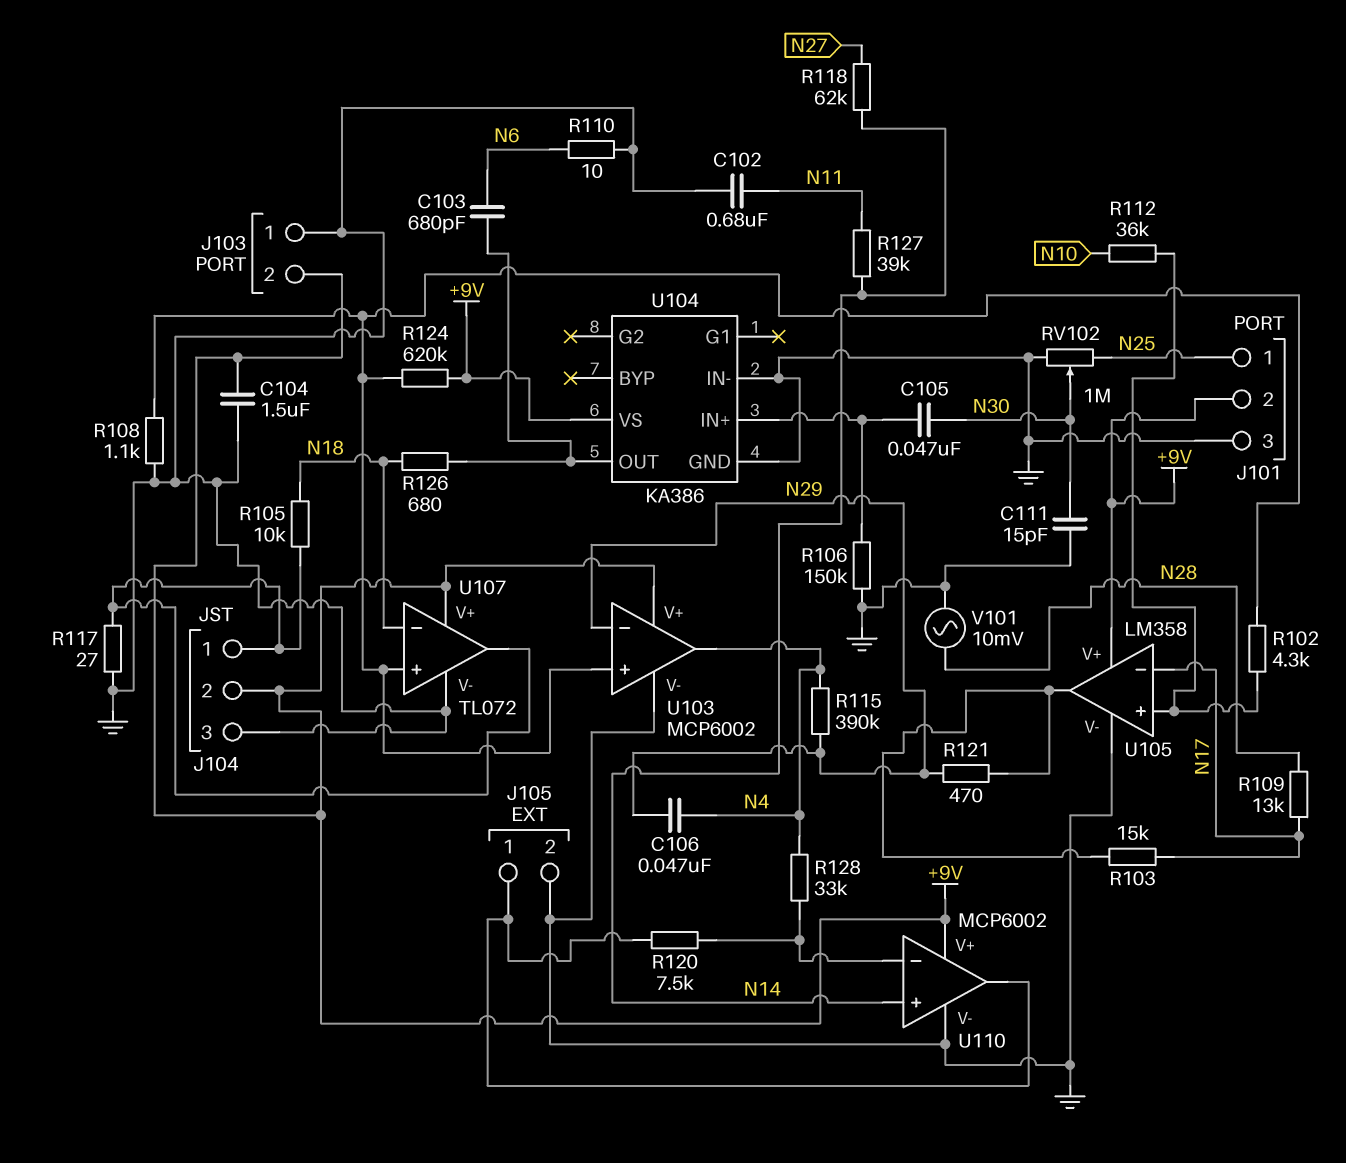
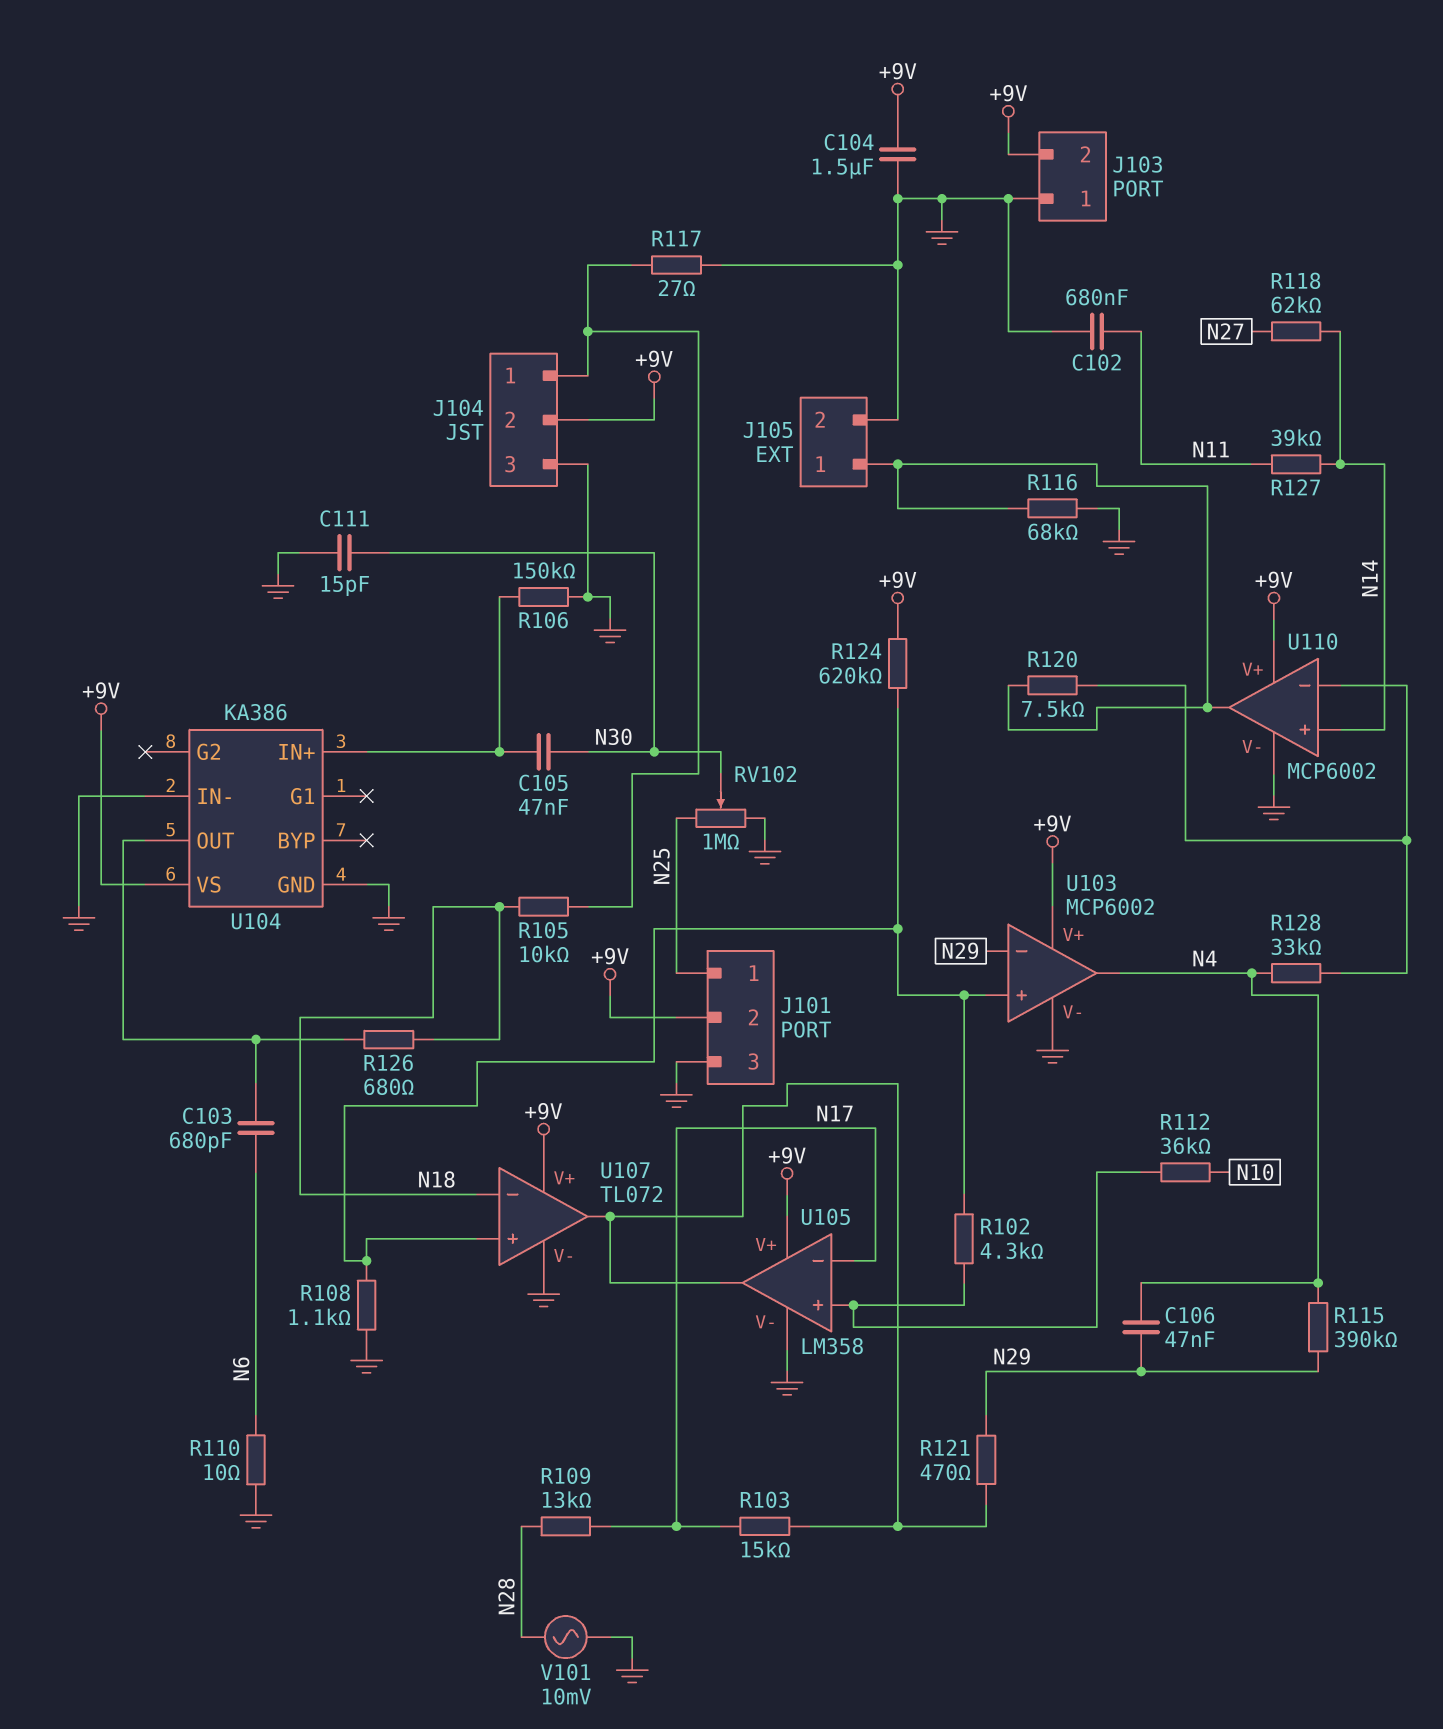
R116: none -> 68k (GND, J105/1)
U107 pin out: J104/1 -> U105/out

